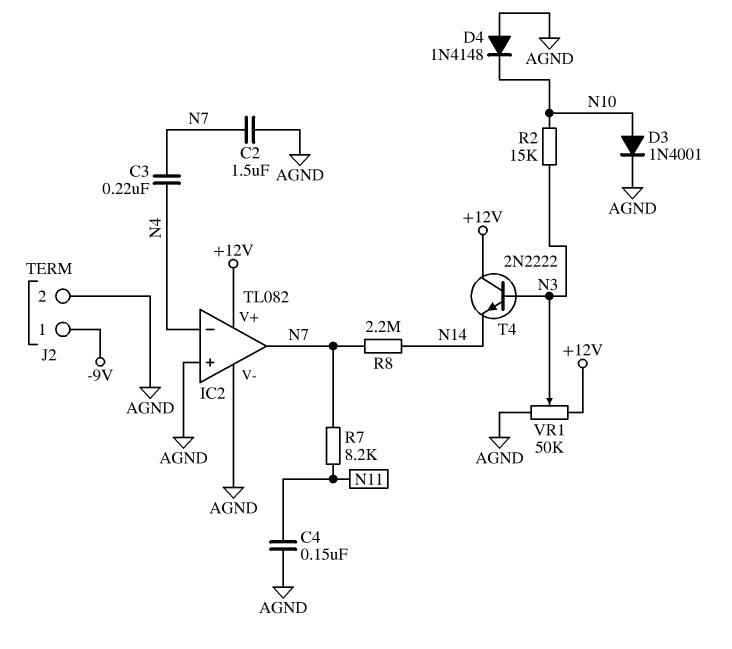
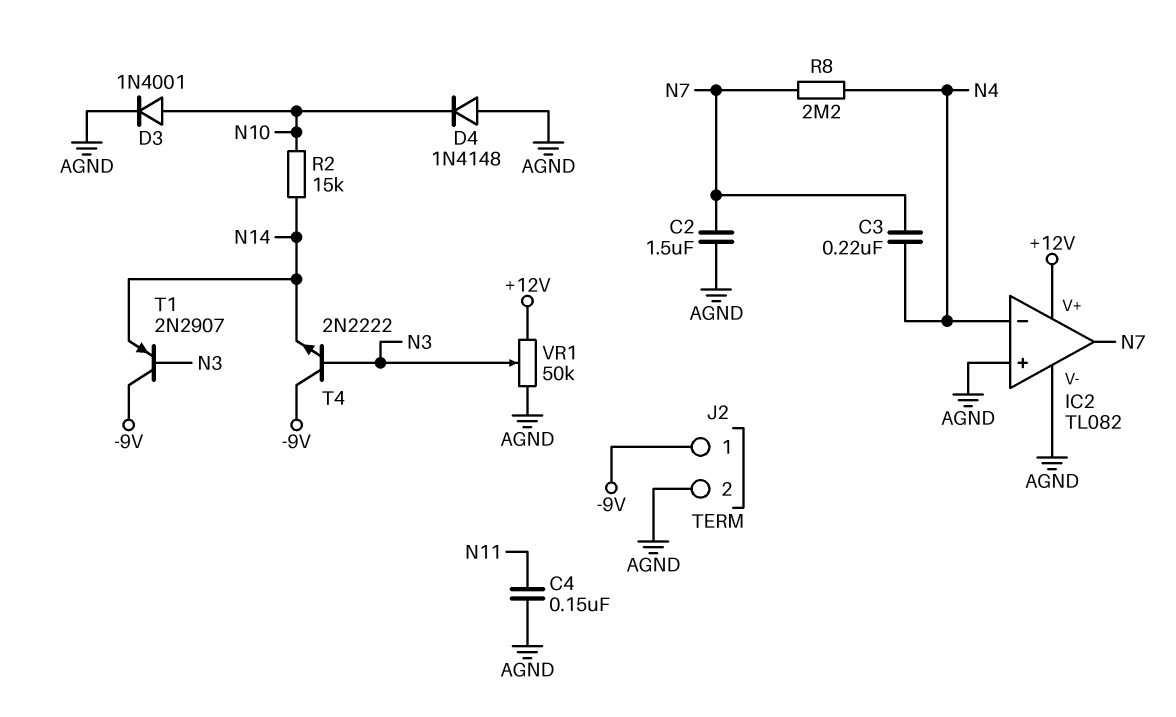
R2: 15k (N3, N10) -> 15k (N10, N14)
R7: 8.2k (N7, N11) -> none
R8: 2.2M (N7, N14) -> 2.2M (N4, N7)
T1: none -> PNP 2N2907 (B N3, C -9V, E N14)
T4: NPN 2N2222 (B N3, C +12V, E N14) -> NPN 2N2222 (B N3, C -9V, E N14)

